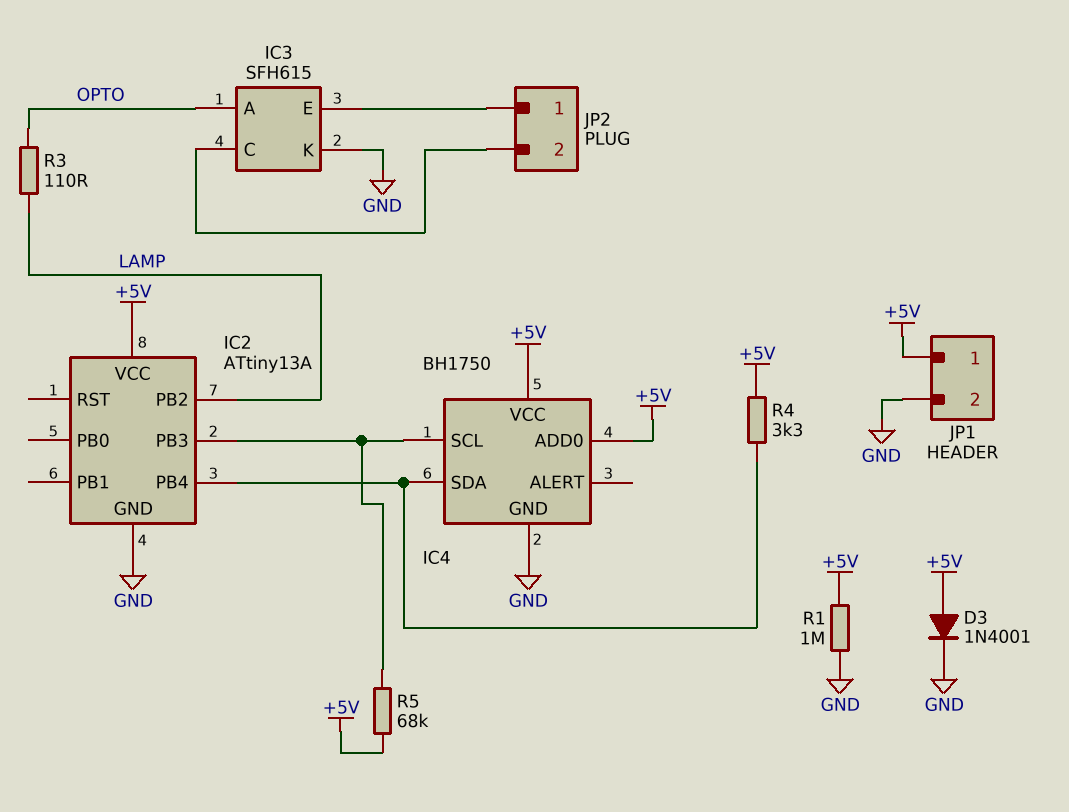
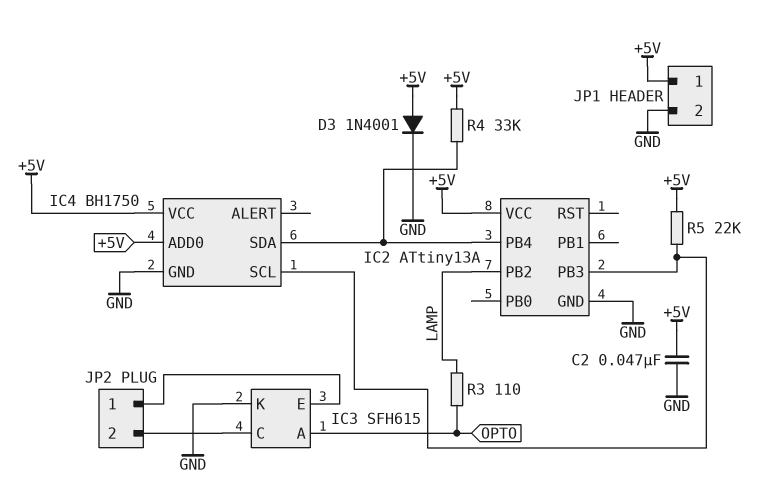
C2: none -> 47nF (+5V, GND)
R1: 1M (+5V, GND) -> none
R4: 3.3k (+5V, IC2/PB4) -> 33k (+5V, IC2/PB4)
R5: 68k (+5V, IC2/PB3) -> 22k (+5V, IC2/PB3)

